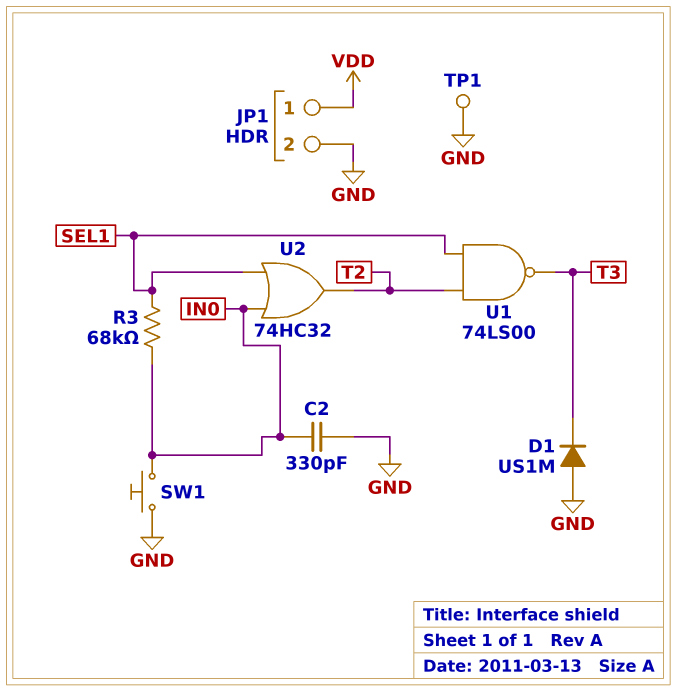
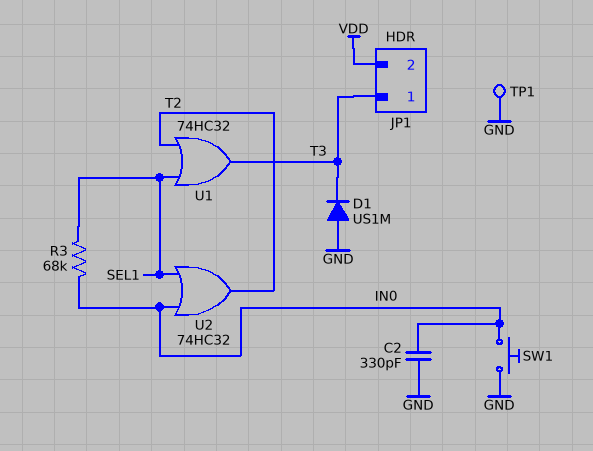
JP1 pin 1: VDD -> T3
JP1 pin 2: GND -> VDD
U1: NAND 74LS00 (in SEL1, in T2, out T3) -> OR 74HC32 (in SEL1, in T2, out T3)

